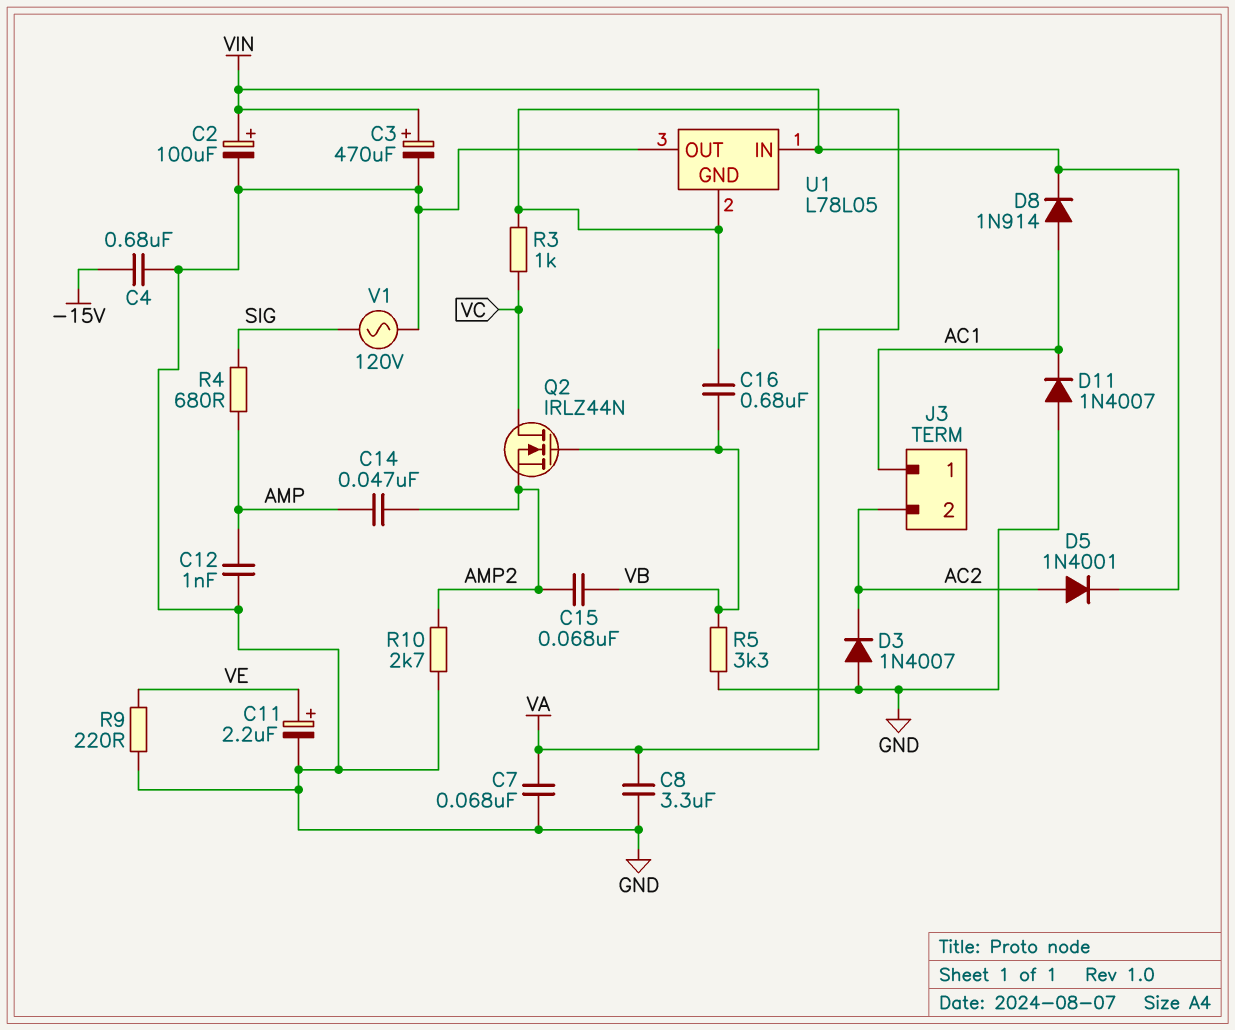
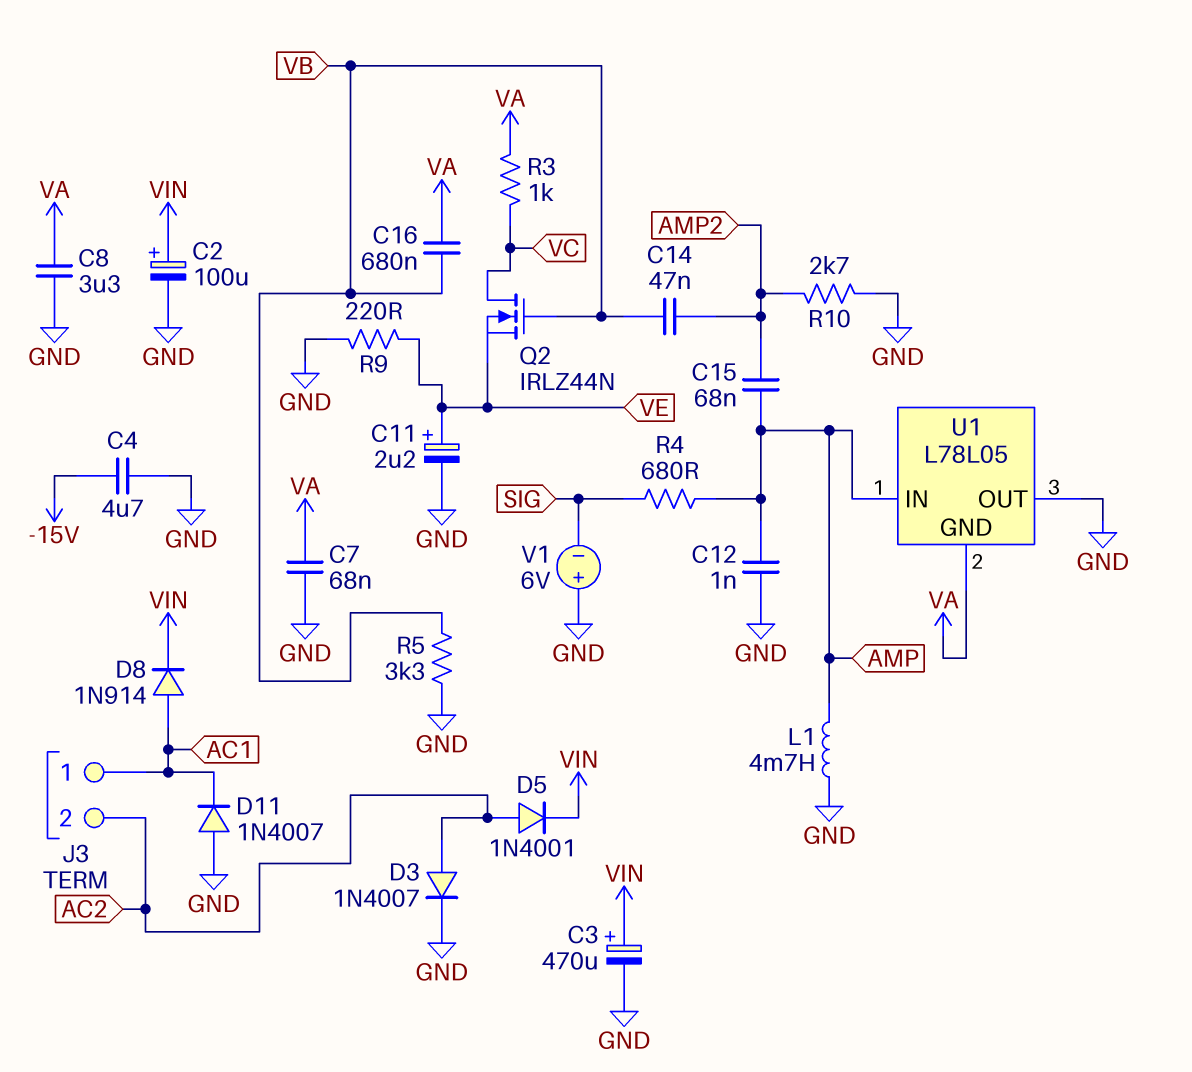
C4: 680nF (-15V, GND) -> 4.7uF (-15V, GND)
C14: 47nF (AMP, AMP2) -> 47nF (AMP2, VB)
C15: 68nF (AMP2, VB) -> 68nF (AMP, AMP2)
D3: diode 1N4007 (A GND, K AC2) -> diode 1N4007 (A AC2, K GND)
L1: none -> 4.7mH (AMP, GND)
Q2: NMOS IRLZ44N (G VB, D VC, S AMP2) -> NMOS IRLZ44N (G VB, D VC, S VE)
U1 pin IN: VIN -> AMP
V1: AC 120V (GND, SIG) -> 6V (plus GND, minus SIG)

